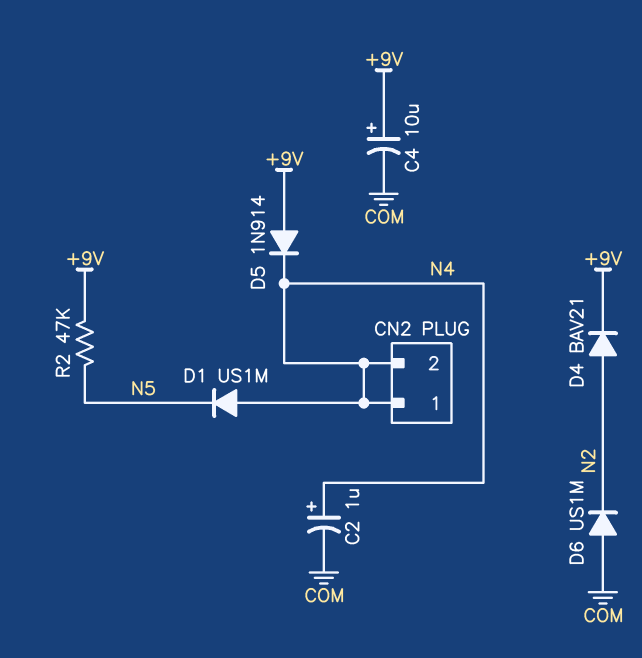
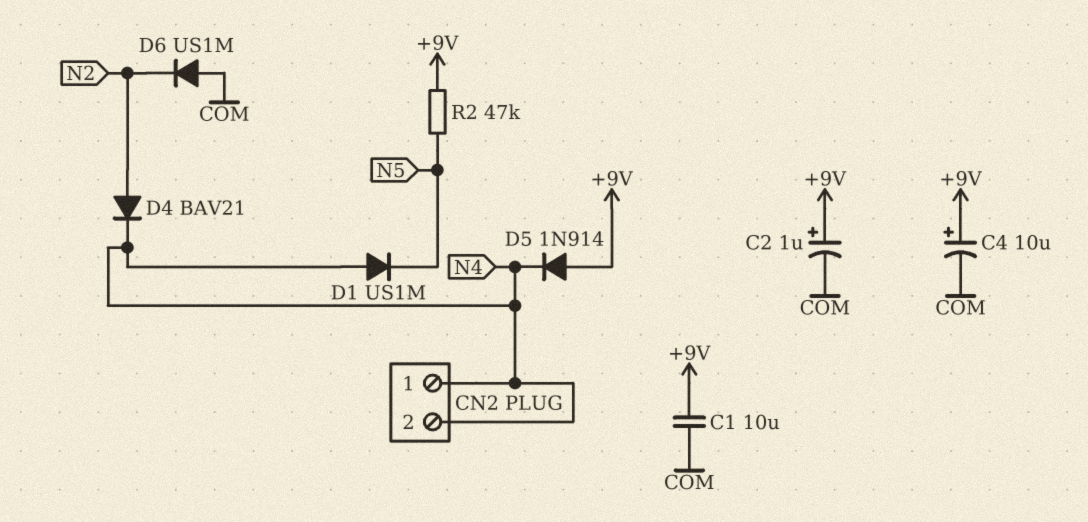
C1: none -> 10uF (+9V, COM)
C2: 1uF (plus N4, minus COM) -> 1uF (plus +9V, minus COM)
D4: diode BAV21 (A N2, K +9V) -> diode BAV21 (A N2, K N4)

